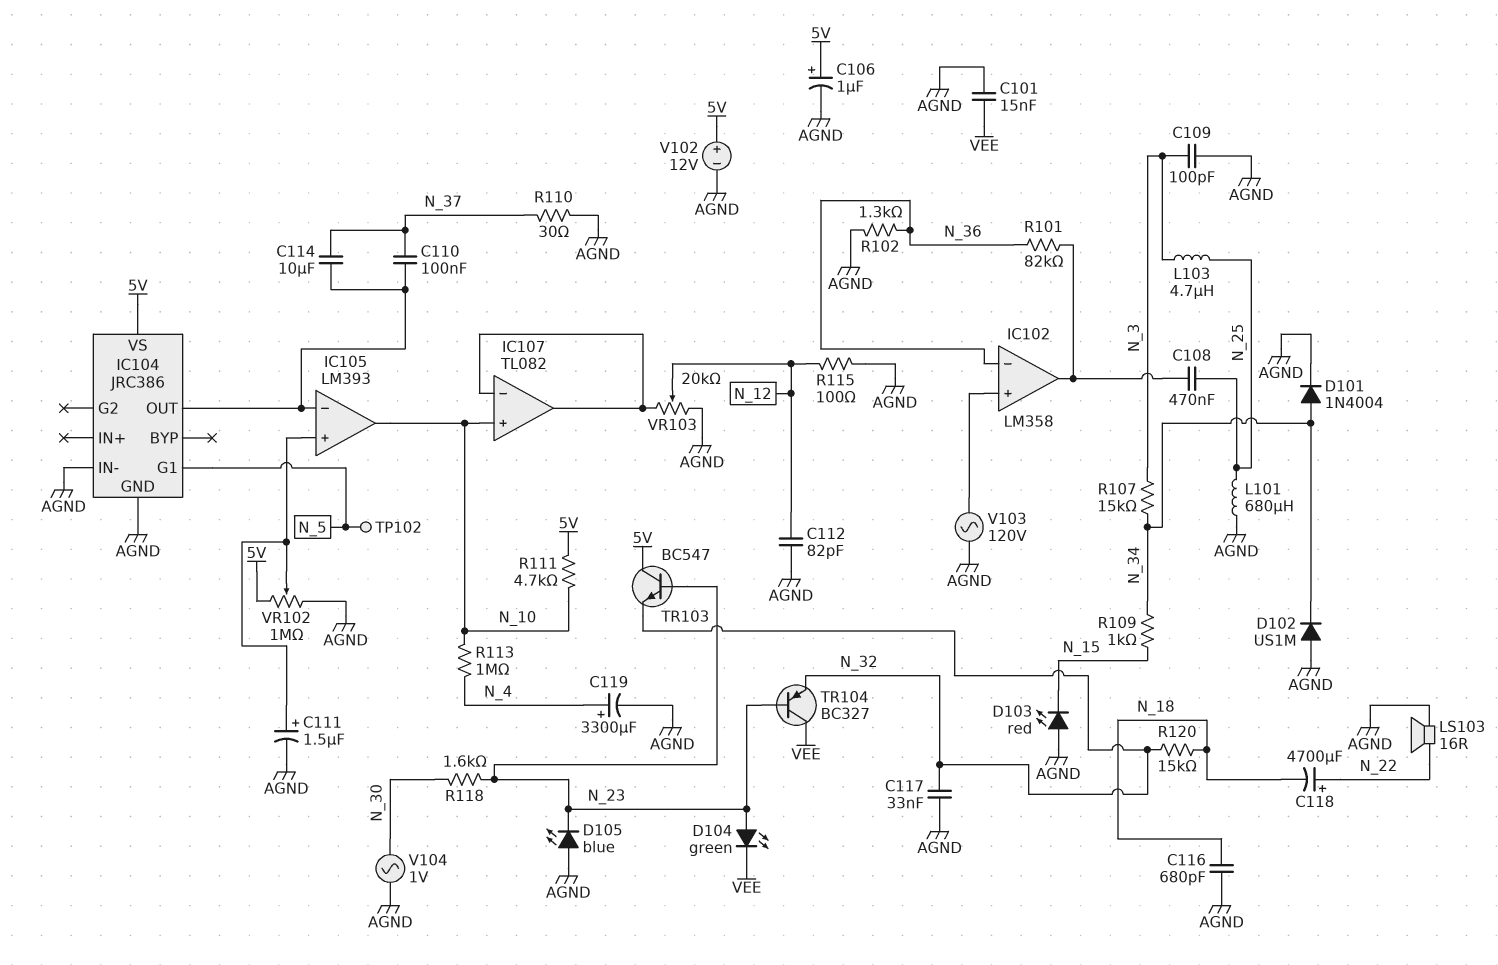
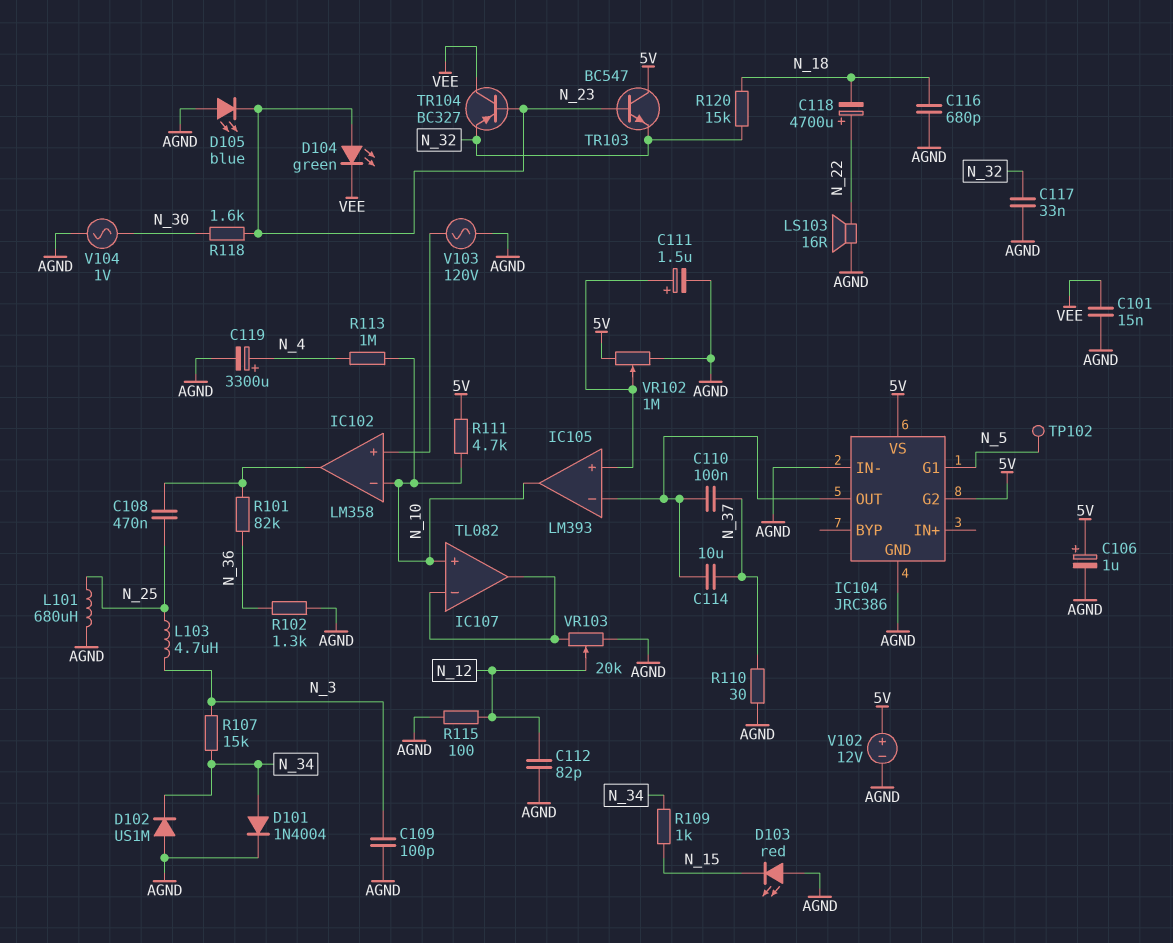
IC102 pin in-: N_36 -> N_10
IC104 pin G2: none -> 5V

